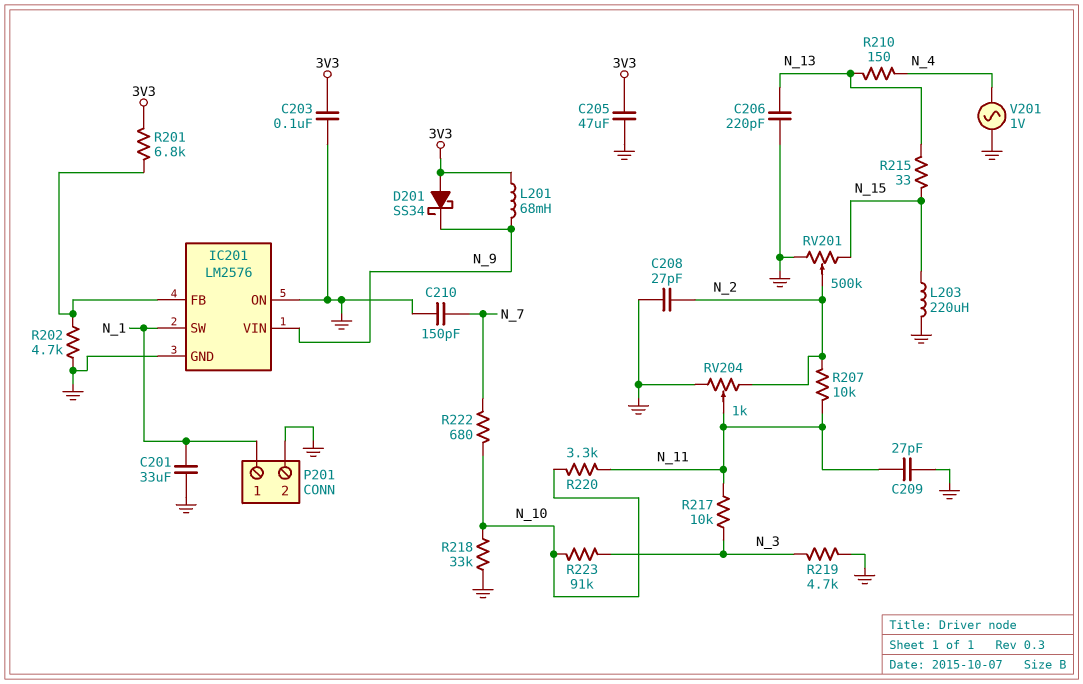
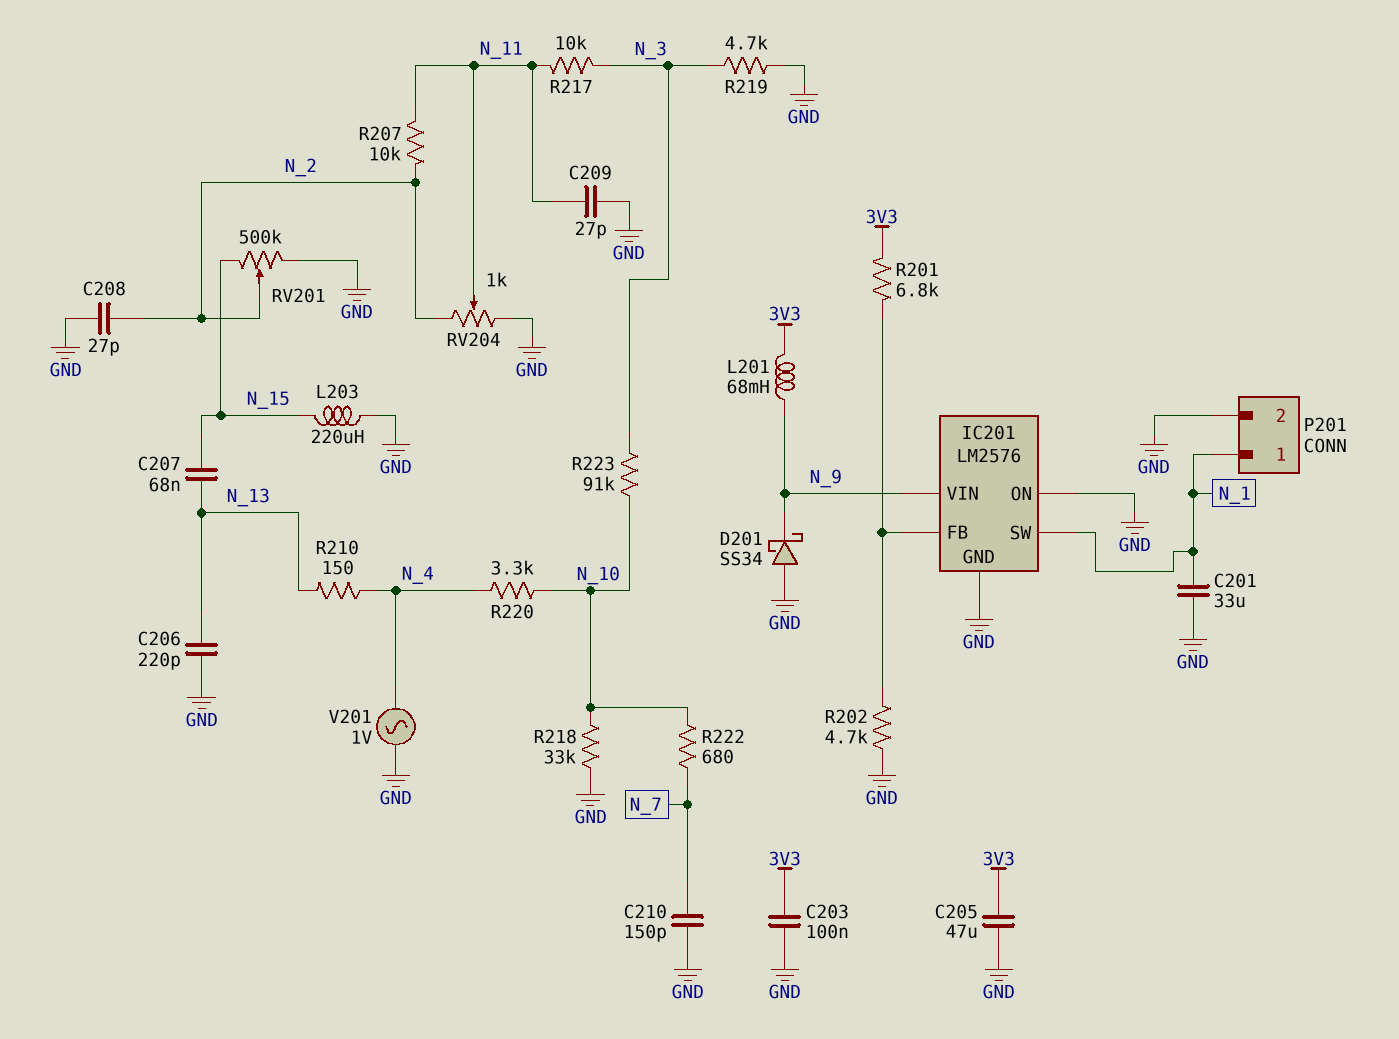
C207: none -> 68nF (N_13, N_15)
D201: schottky SS34 (A 3V3, K N_9) -> schottky SS34 (A GND, K N_9)
R215: 33 (N_13, N_15) -> none
R220: 3.3k (N_10, N_11) -> 3.3k (N_4, N_10)

